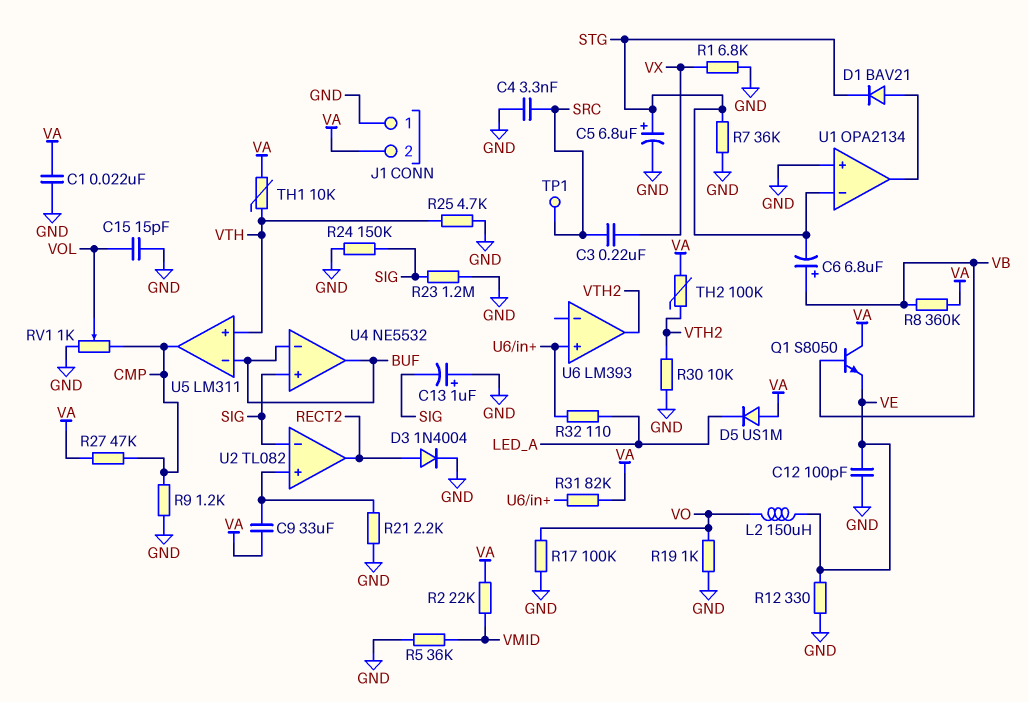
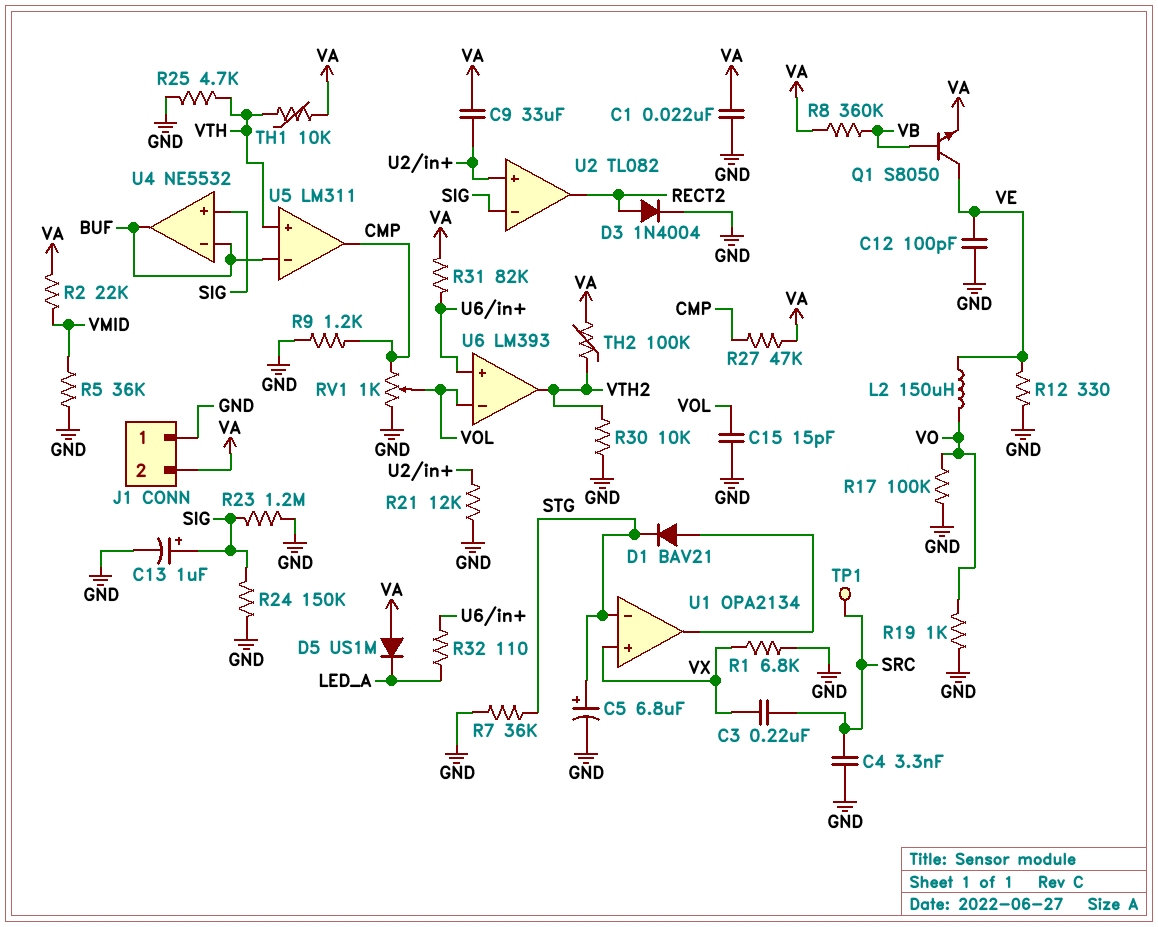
C6: 6.8uF (plus VB, minus STG) -> none
C13: 1uF (plus GND, minus SIG) -> 1uF (plus SIG, minus GND)
Q1: NPN S8050 (B VB, C VA, E VE) -> NPN S8050 (B VB, C VE, E VA)
R21: 2.2k (GND, U2/in+) -> 12k (GND, U2/in+)
U1 pin in+: GND -> VX
U6 pin in-: none -> VOL

